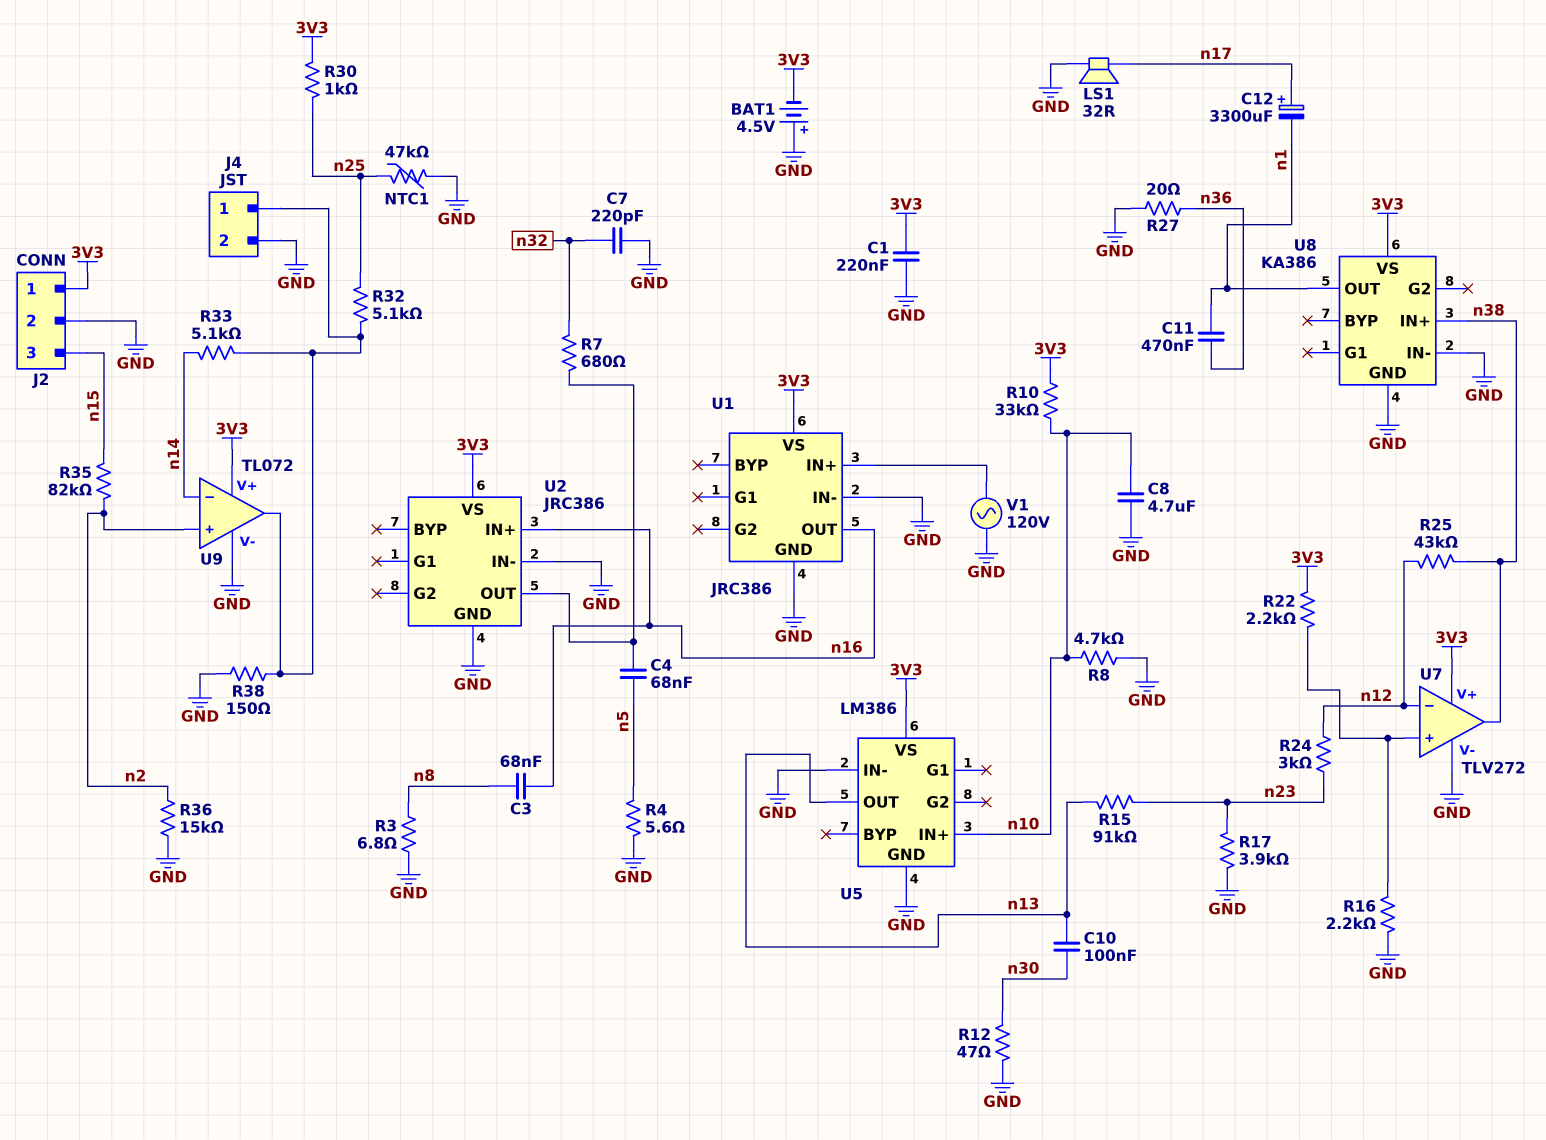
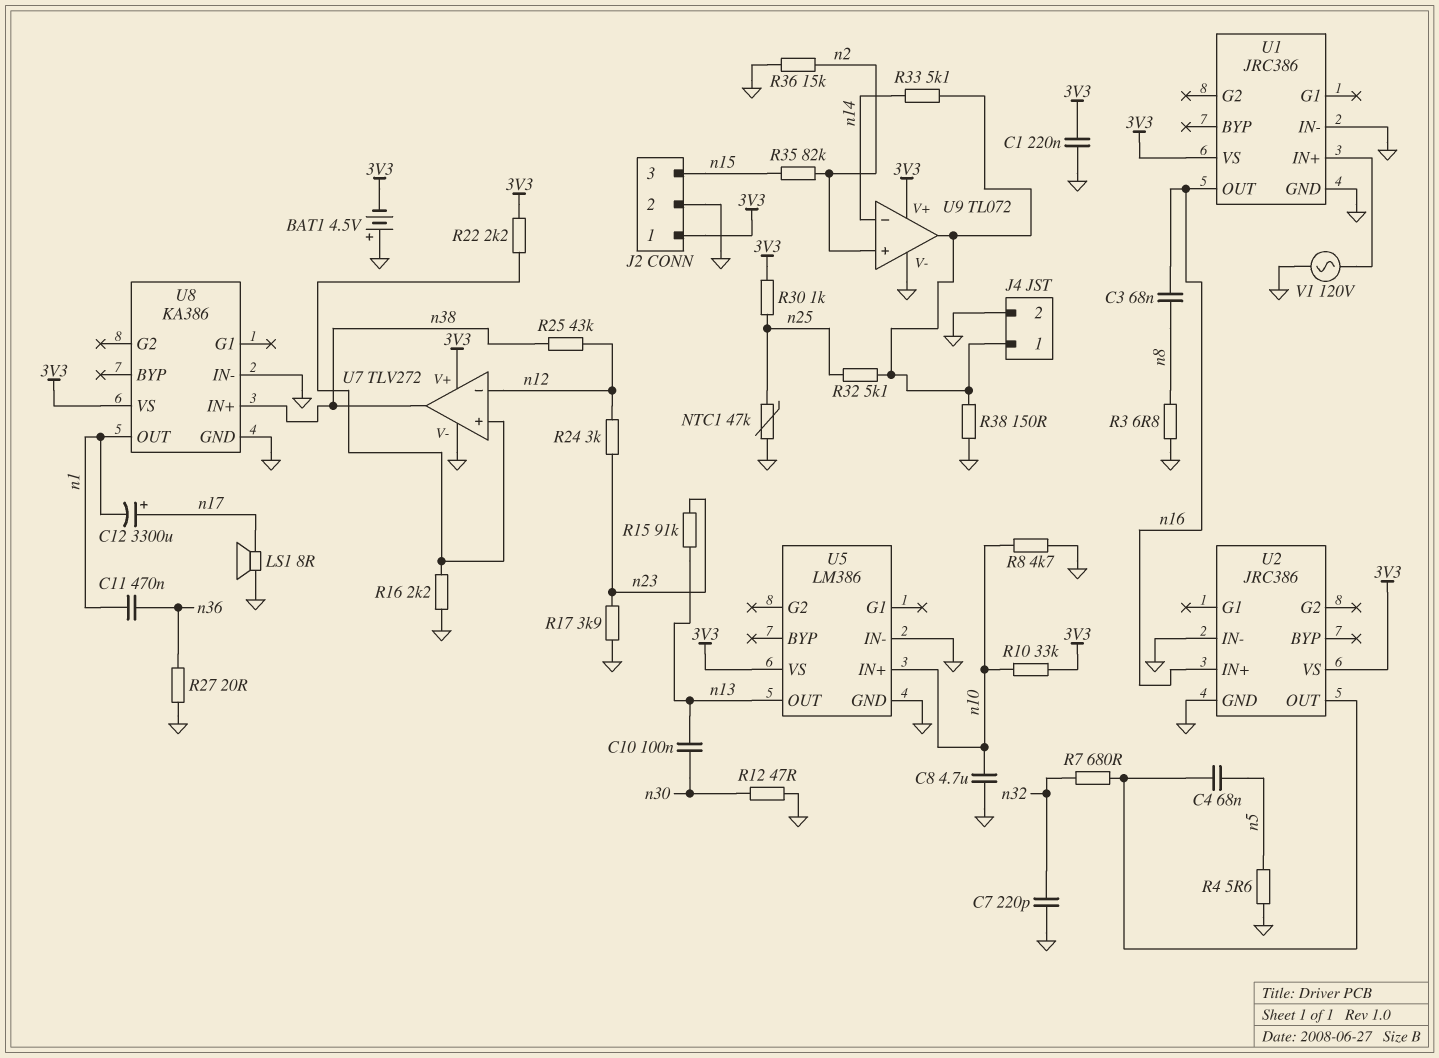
LS1: speaker 32R (GND, n17) -> speaker 8R (GND, n17)

